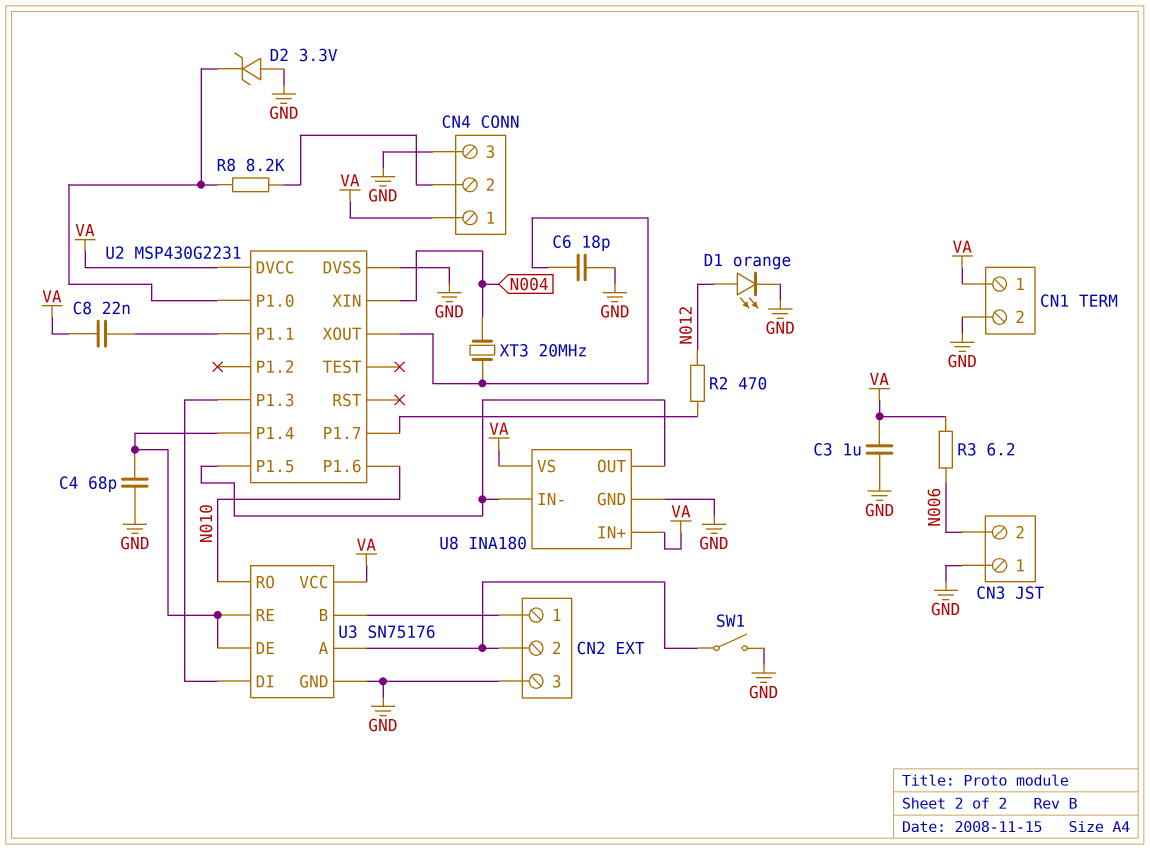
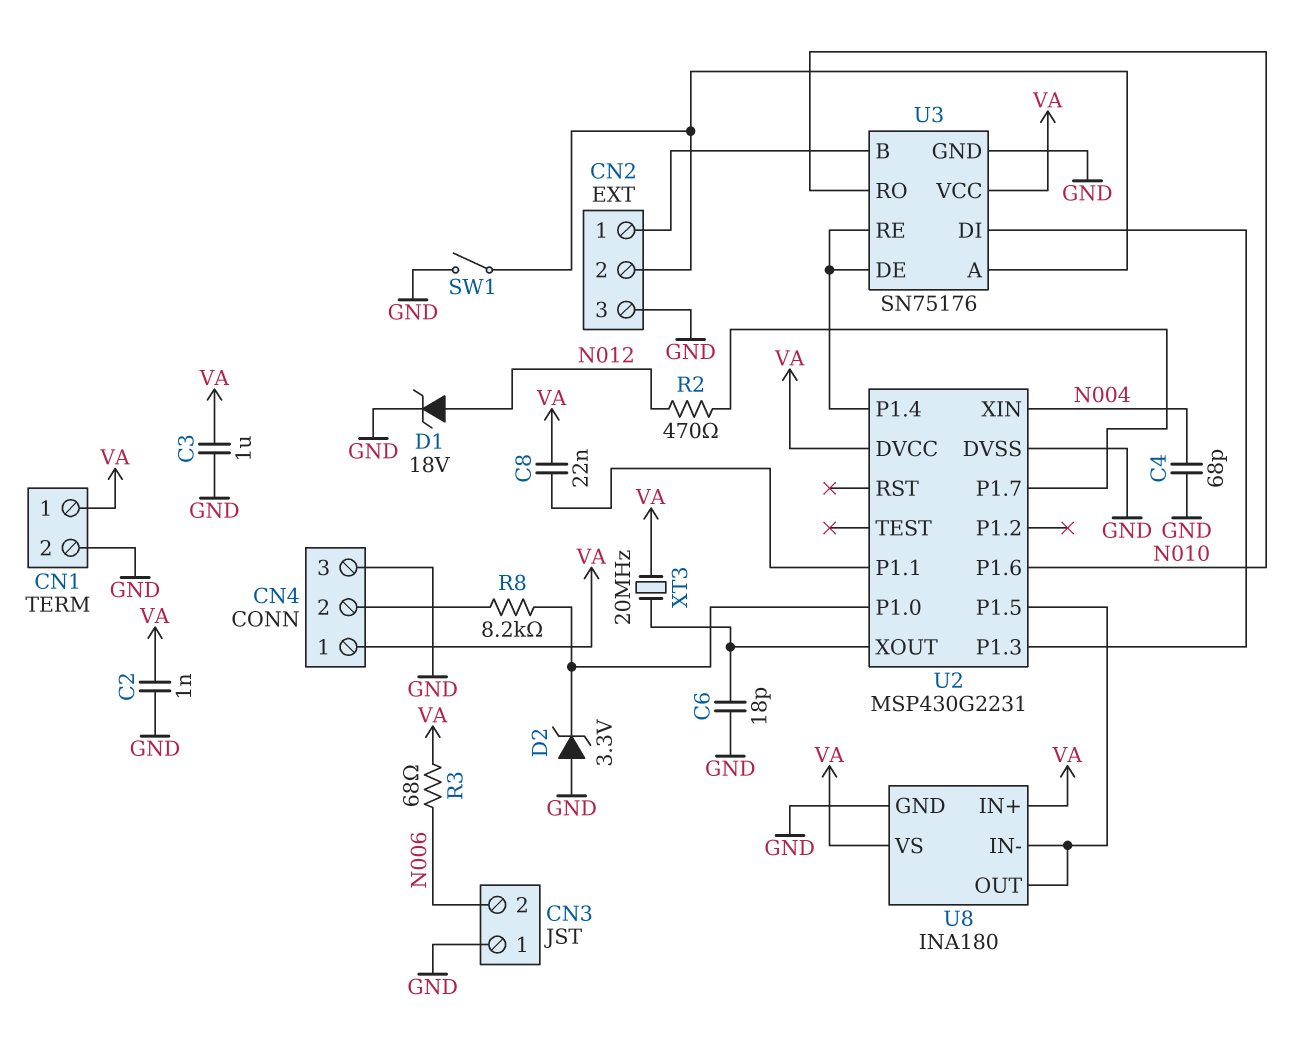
C2: none -> 1nF (GND, VA)
C4: 68pF (GND, U2/P1.4) -> 68pF (GND, N004)
D1: LED orange (A N012, K GND) -> zener 18V (A N012, K GND)
R3: 6.2 (N006, VA) -> 68 (N006, VA)
XT3: 20MHz (N004, U2/XOUT) -> 20MHz (U2/XOUT, VA)

